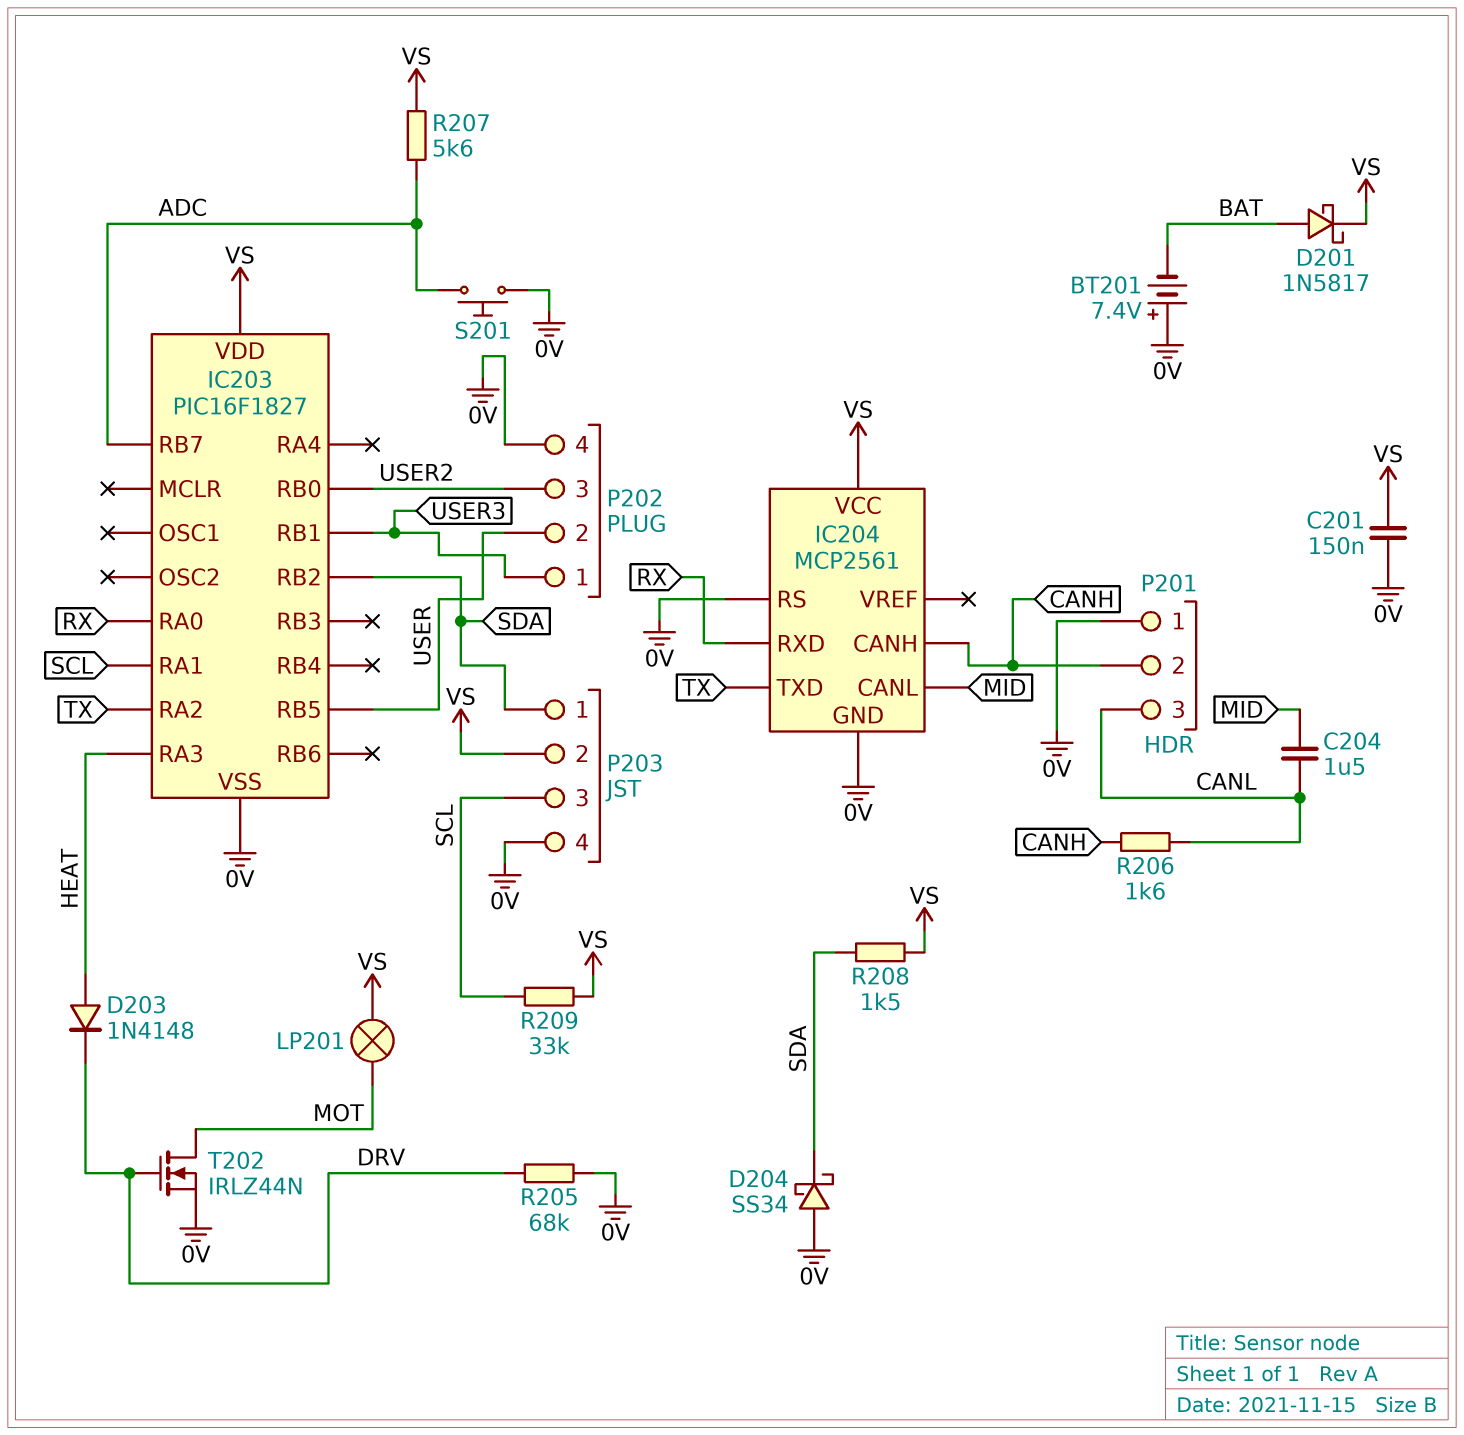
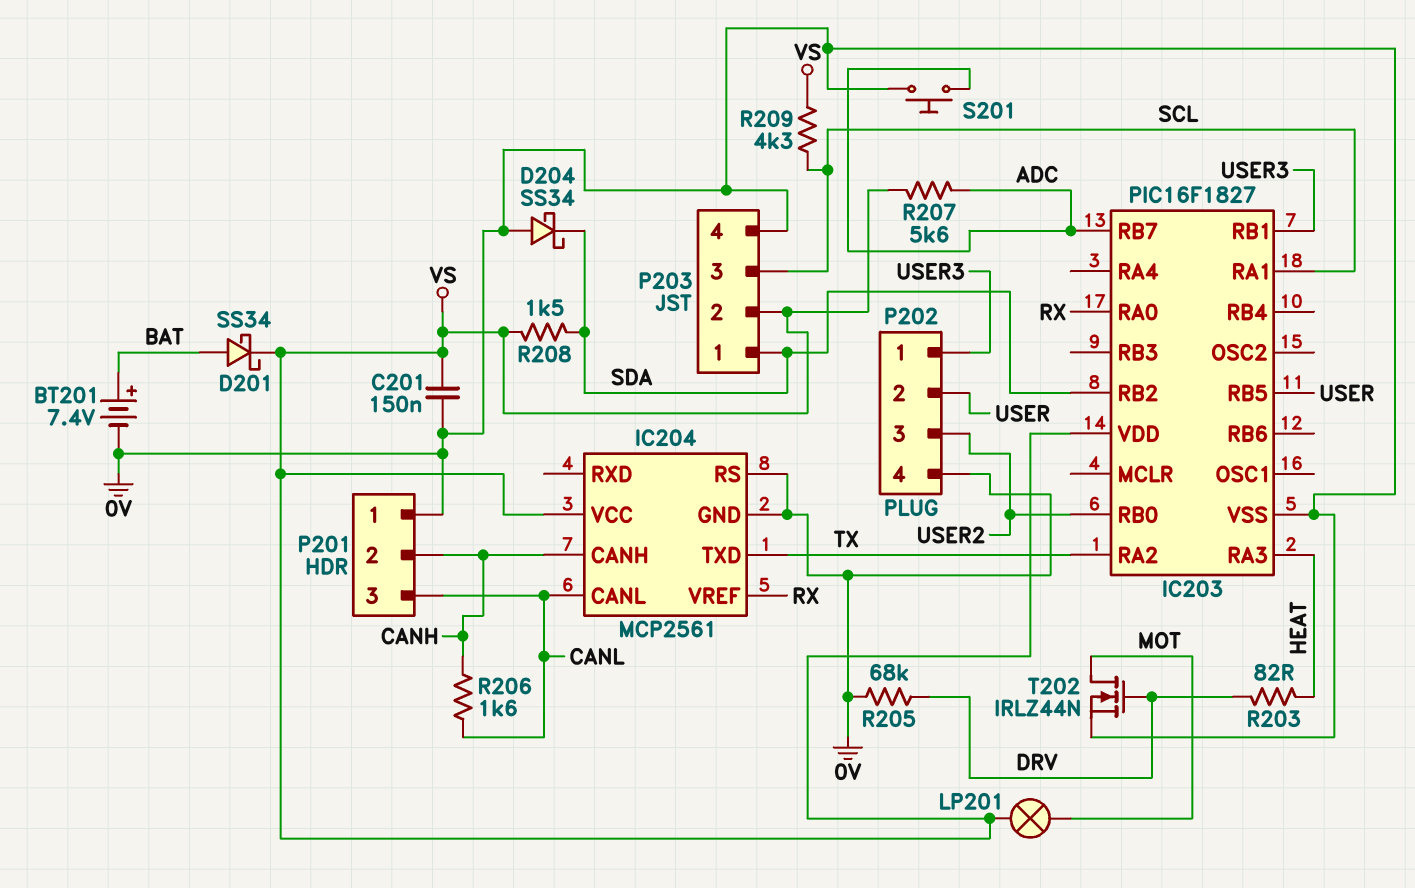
BT201: 7.4V (plus 0V, minus BAT) -> 7.4V (plus BAT, minus 0V)
C204: 1.5uF (CANL, MID) -> none
D201: schottky 1N5817 (A BAT, K VS) -> schottky SS34 (A BAT, K VS)
D203: diode 1N4148 (A HEAT, K DRV) -> none
IC204 pin CANL: MID -> CANL
IC204 pin RXD: RX -> none
IC204 pin VREF: none -> RX
R203: none -> 82 (DRV, HEAT)
R209: 33k (SCL, VS) -> 4.3k (SCL, VS)

